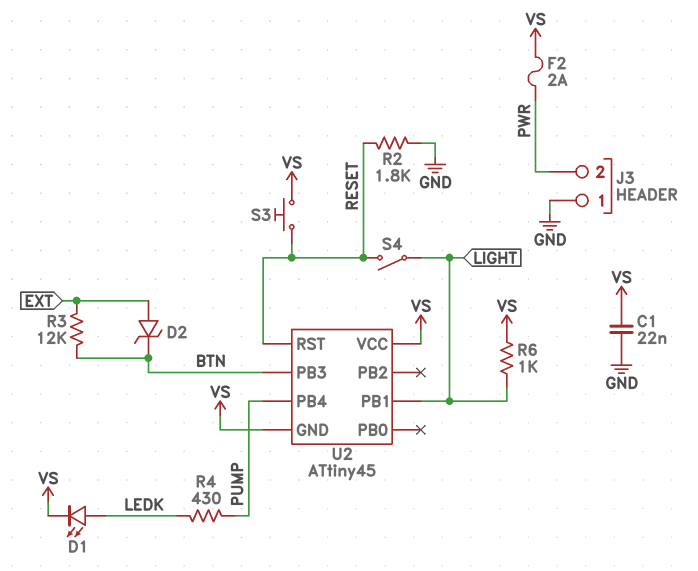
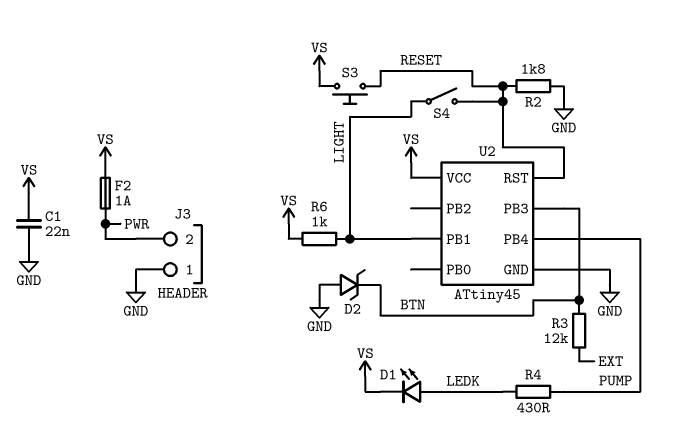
D2: zener (A EXT, K BTN) -> zener (A GND, K BTN)
F2: 2A (PWR, VS) -> 1A (PWR, VS)
U2 pin GND: VS -> GND

